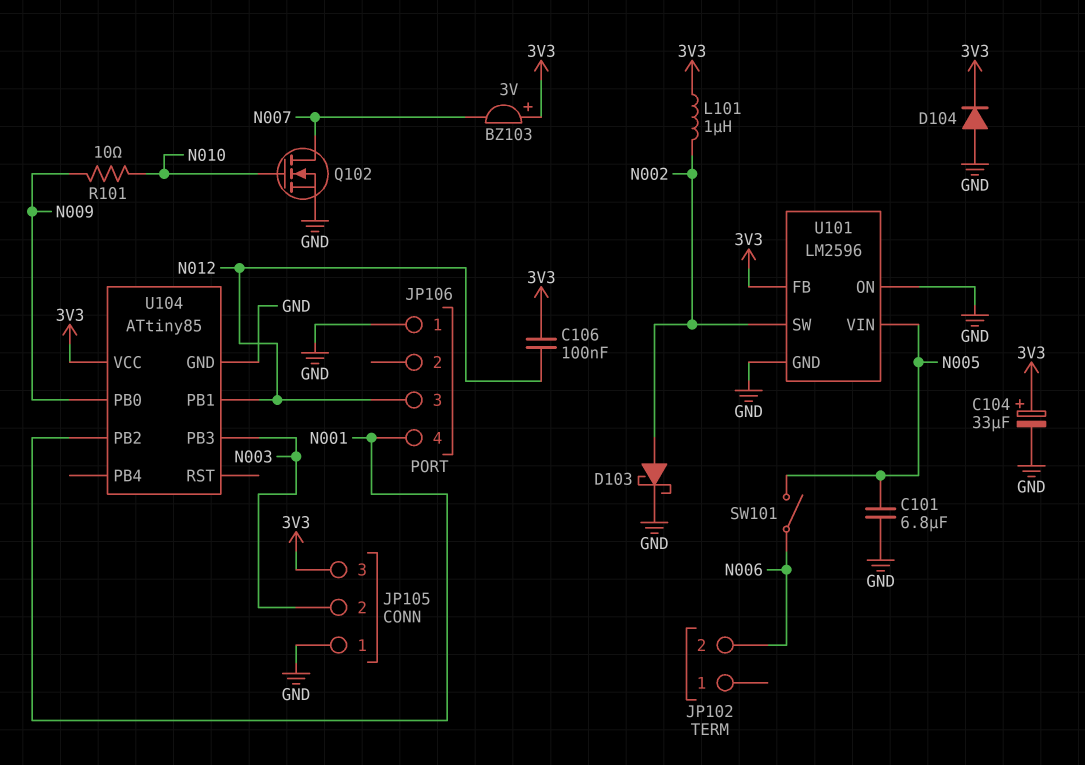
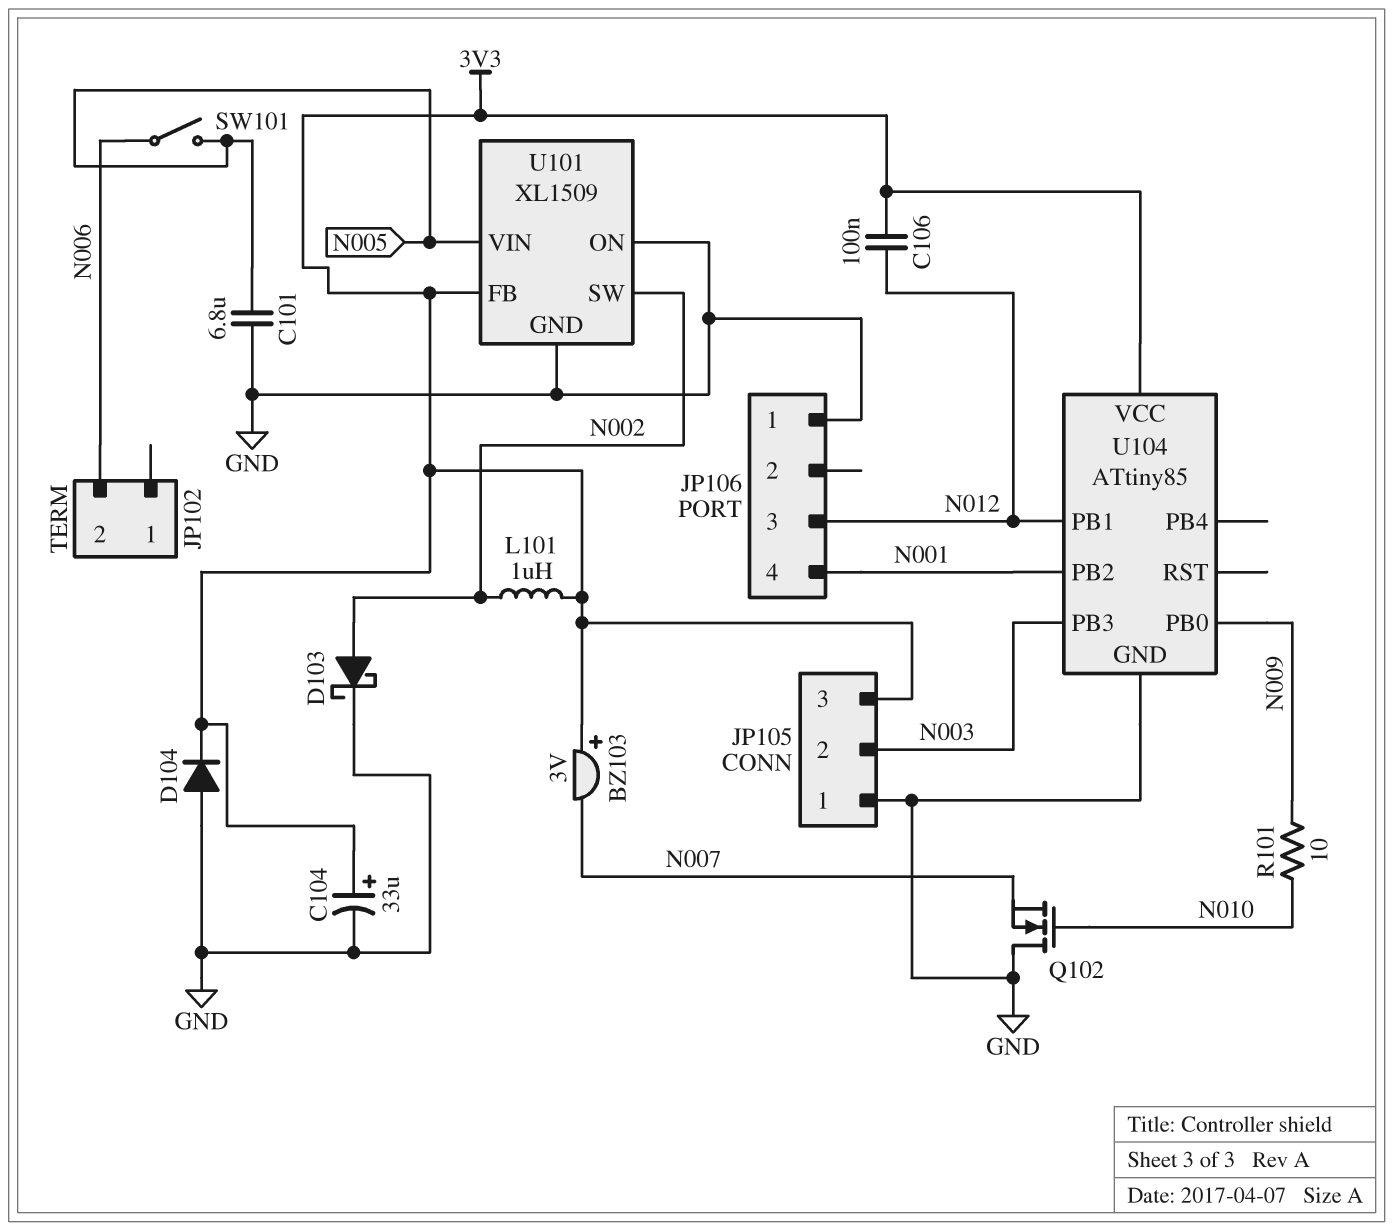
Q102: NMOS (G N010, D N007, S GND) -> NMOS (G N010, D GND, S N007)
U101: LM2596 -> XL1509

